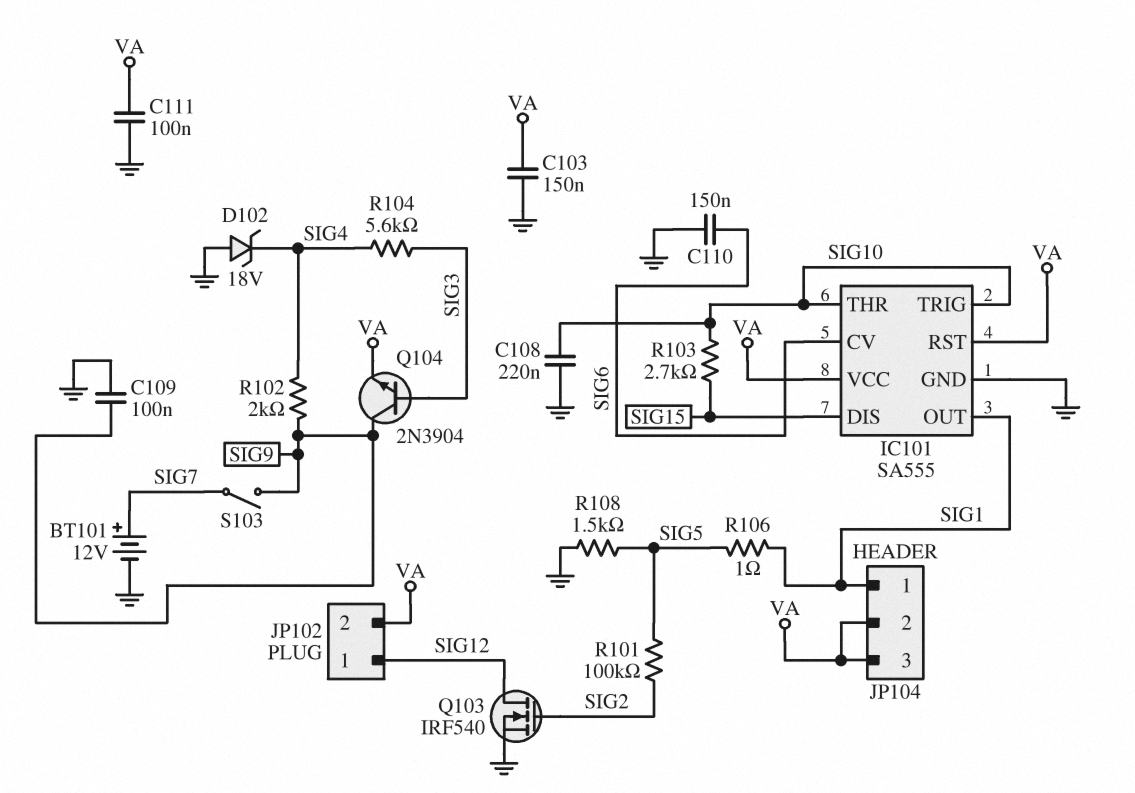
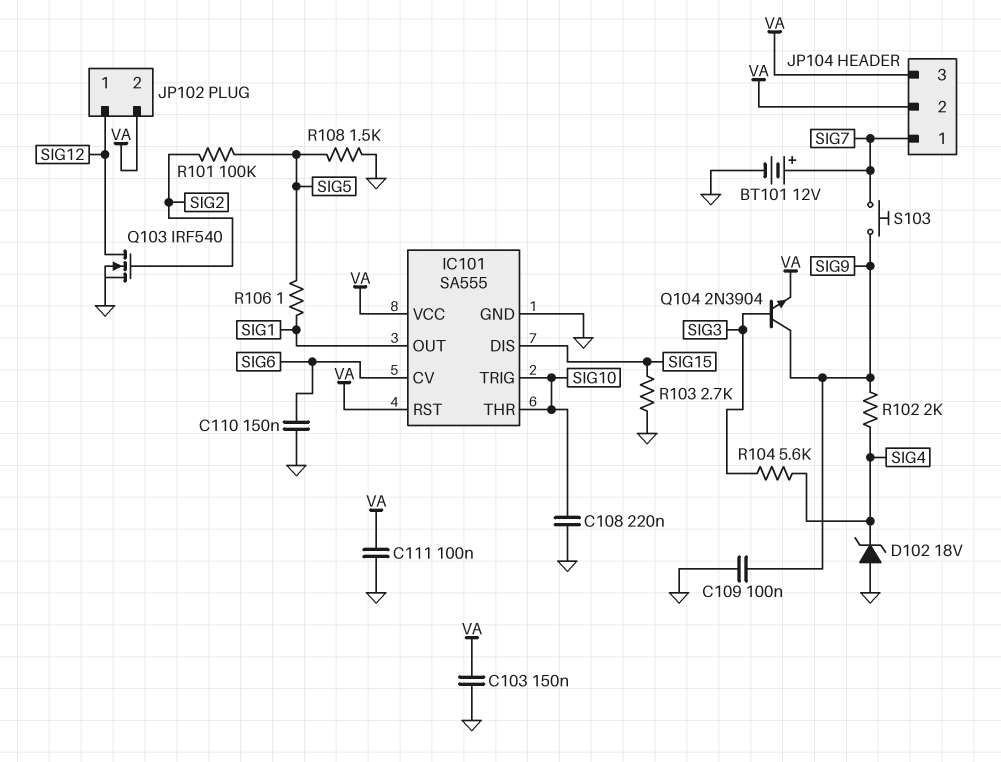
JP104 pin 1: SIG1 -> SIG7
R103: 2.7k (SIG10, SIG15) -> 2.7k (GND, SIG15)
S103: switch (SIG7, SIG9) -> button (SIG7, SIG9)

